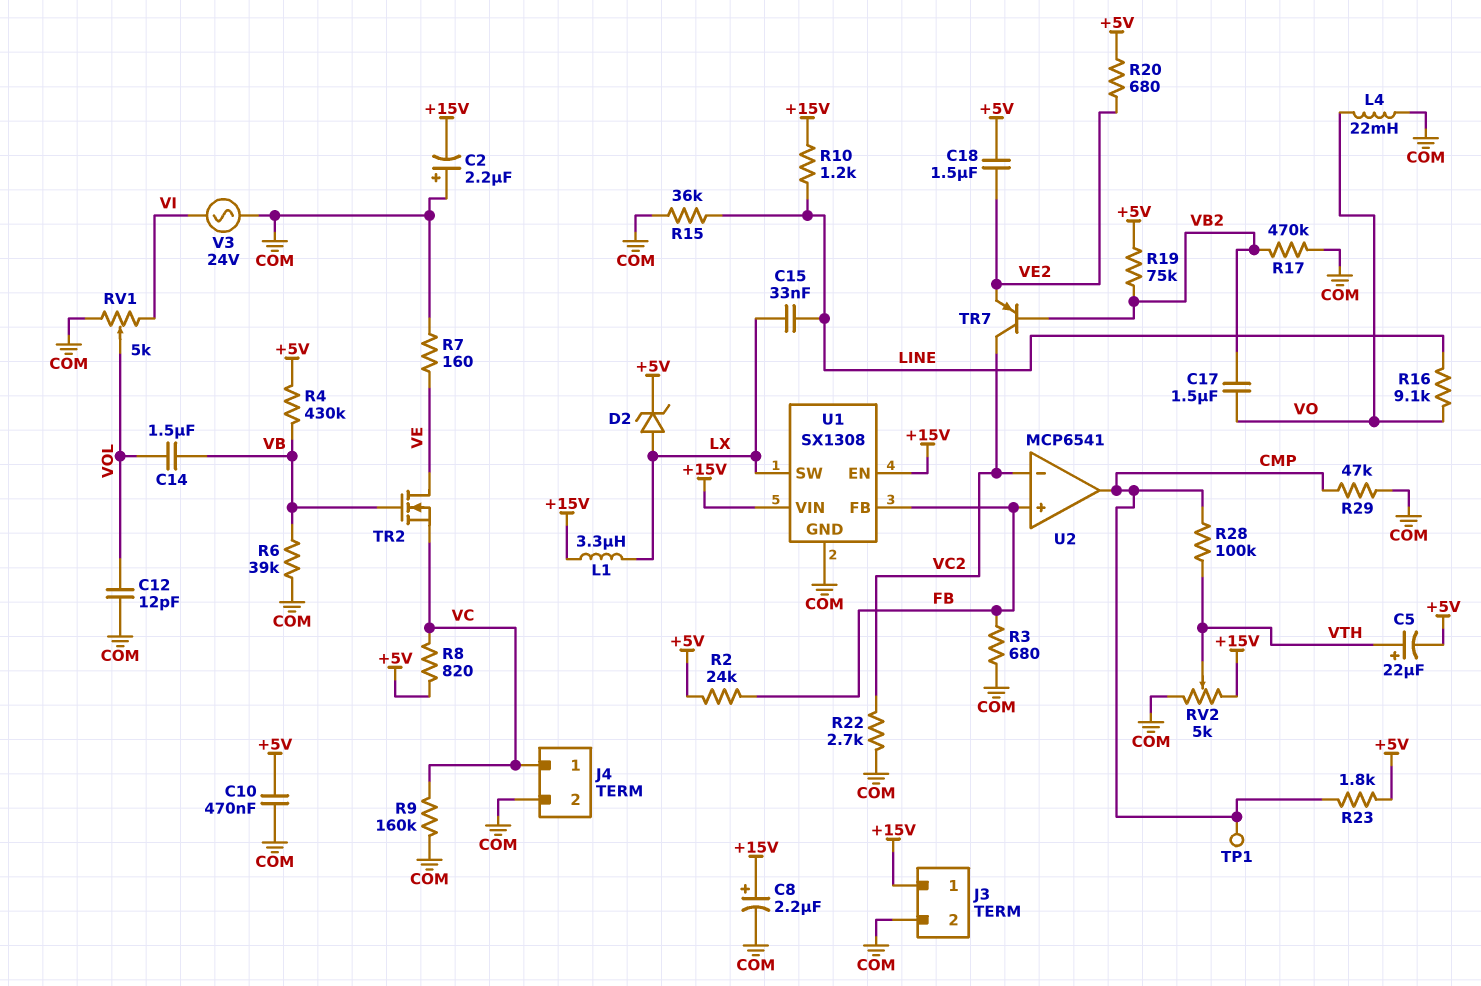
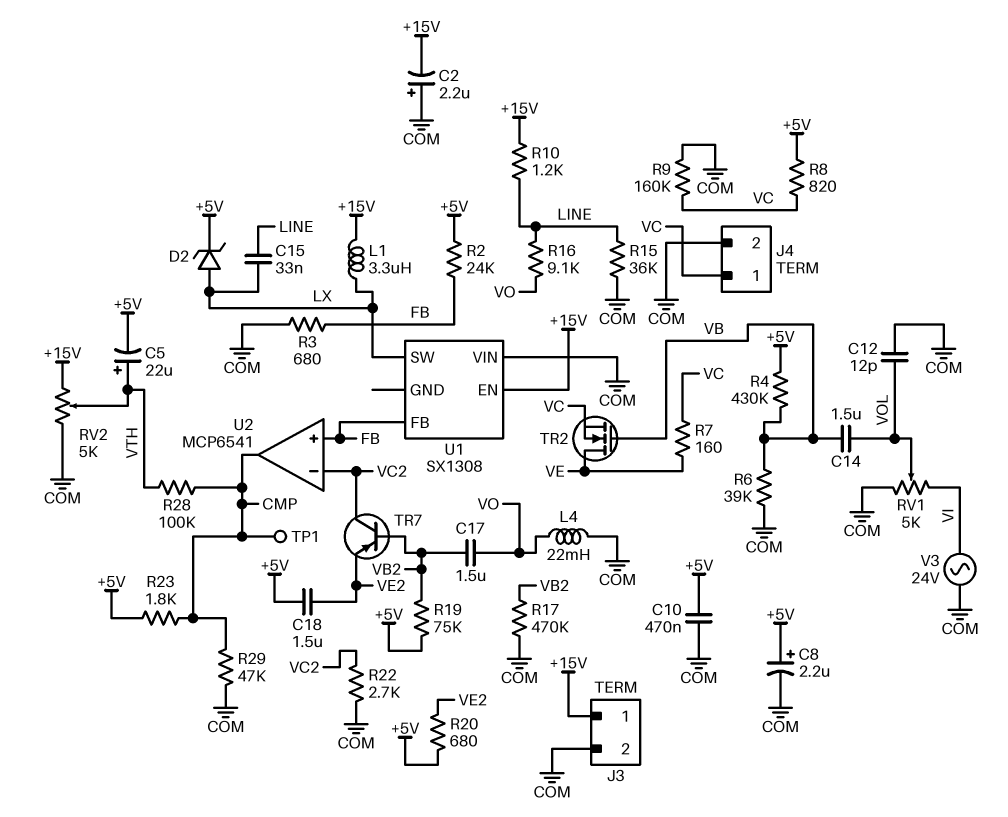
C8: 2.2uF (plus +15V, minus COM) -> 2.2uF (plus +5V, minus COM)
R7: 160 (COM, VE) -> 160 (VC, VE)
U1 pin GND: COM -> none
U1 pin VIN: +15V -> COM

